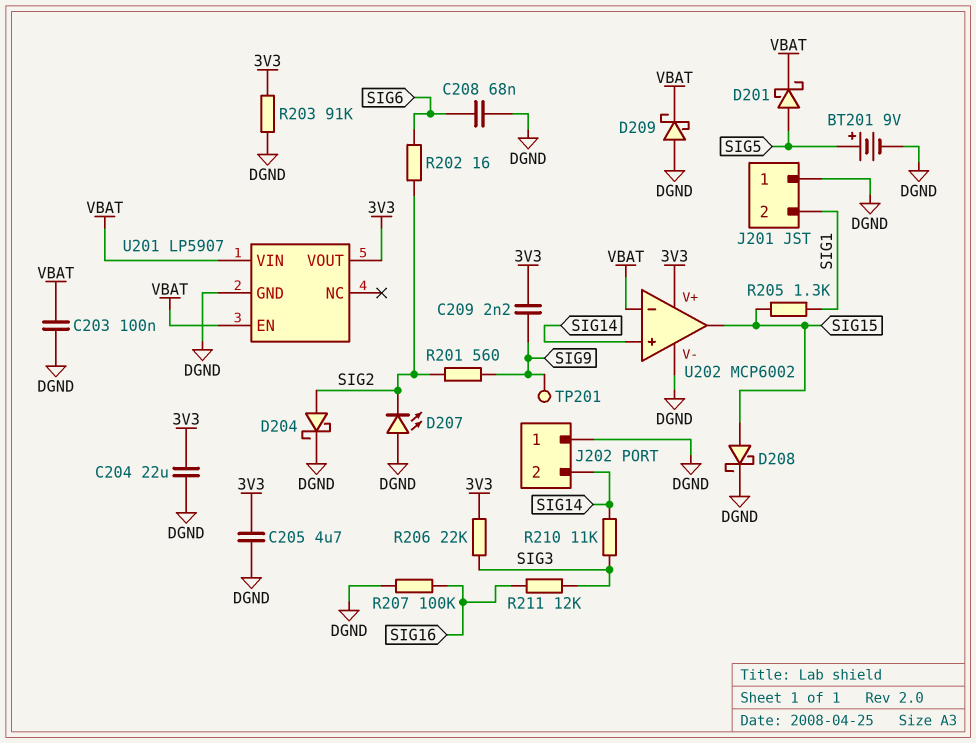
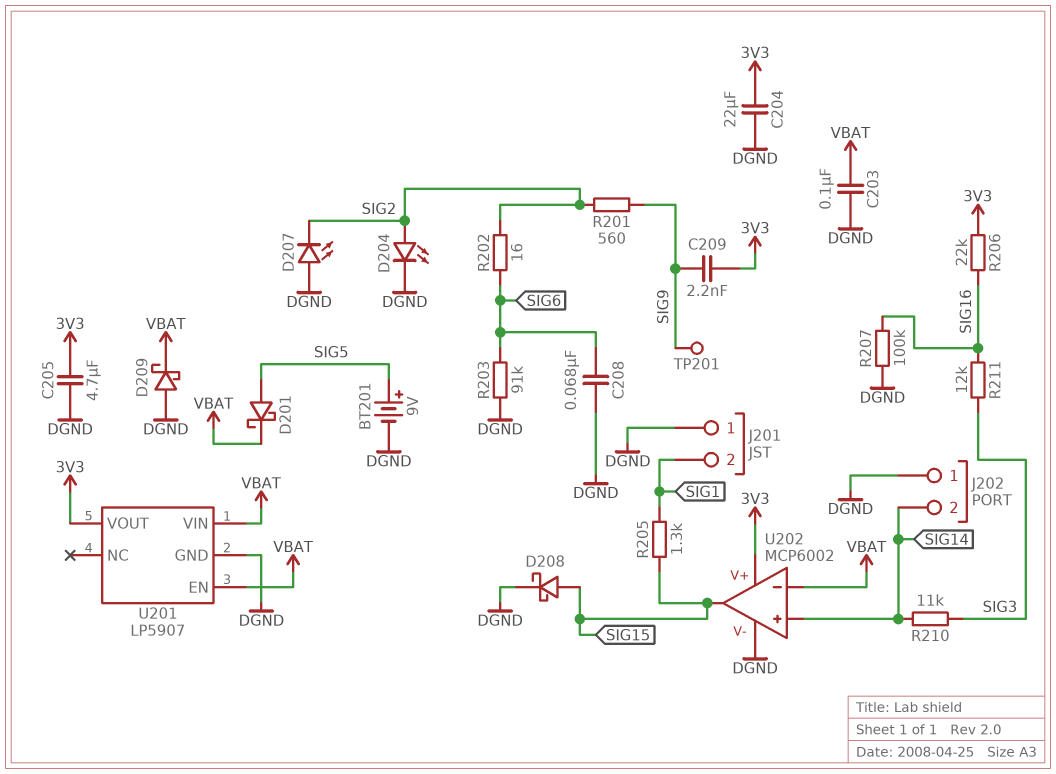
D204: schottky (A SIG2, K DGND) -> LED (A SIG2, K DGND)
R203: 91k (3V3, DGND) -> 91k (DGND, SIG6)
R206: 22k (3V3, SIG3) -> 22k (3V3, SIG16)

